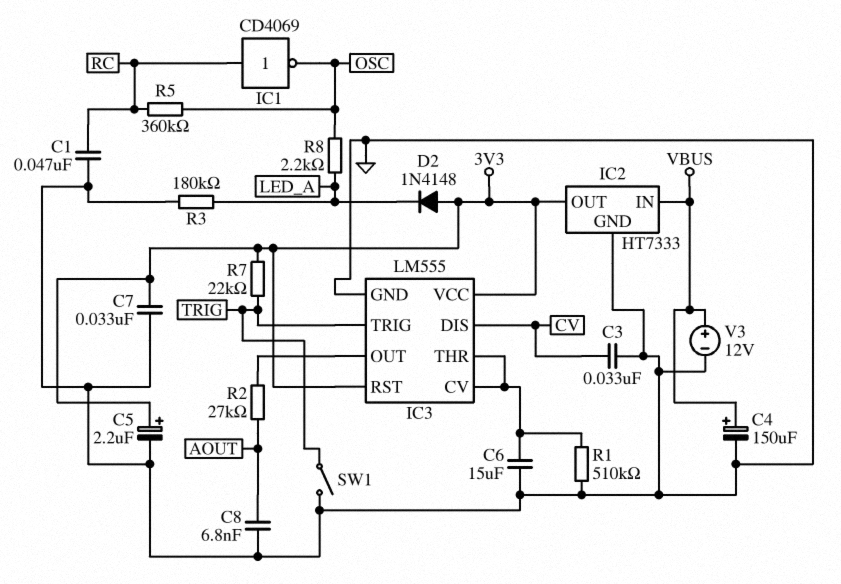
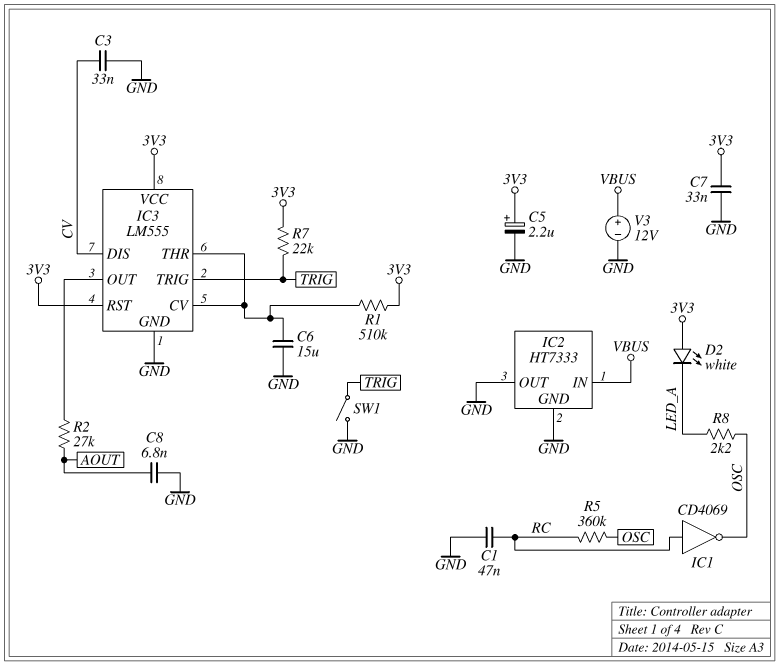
C4: 150uF (plus VBUS, minus GND) -> none
D2: diode 1N4148 (A 3V3, K LED_A) -> LED white (A 3V3, K LED_A)
IC2 pin OUT: 3V3 -> GND
R1: 510k (GND, IC3/CV) -> 510k (3V3, IC3/CV)
R3: 180k (GND, LED_A) -> none

